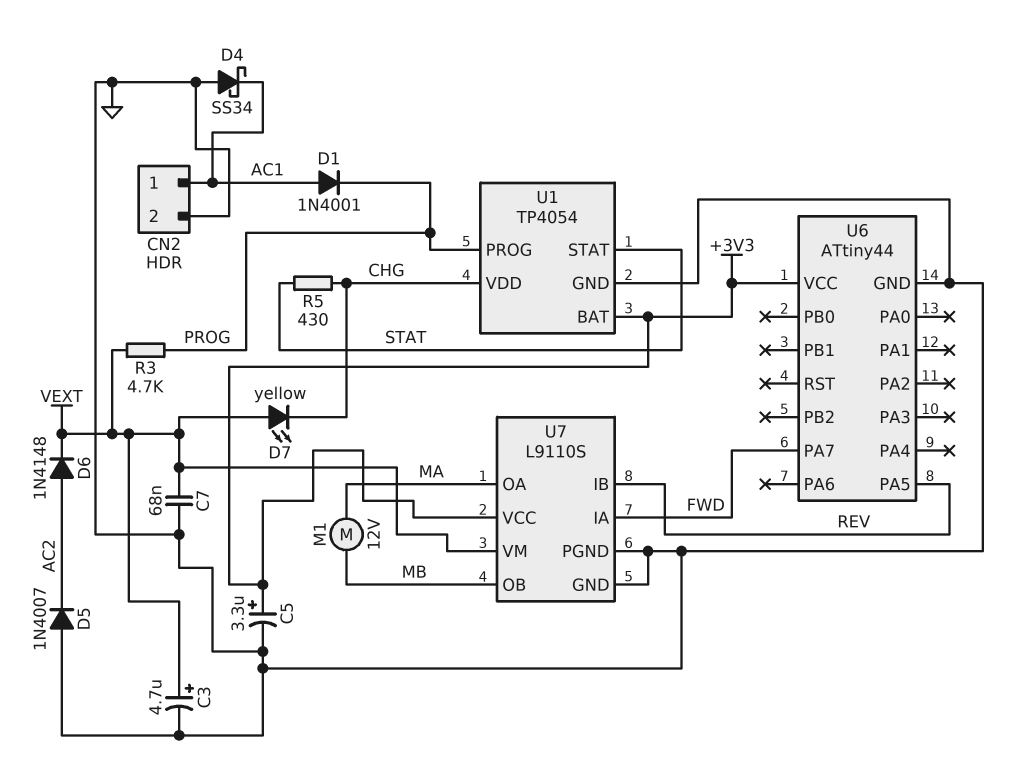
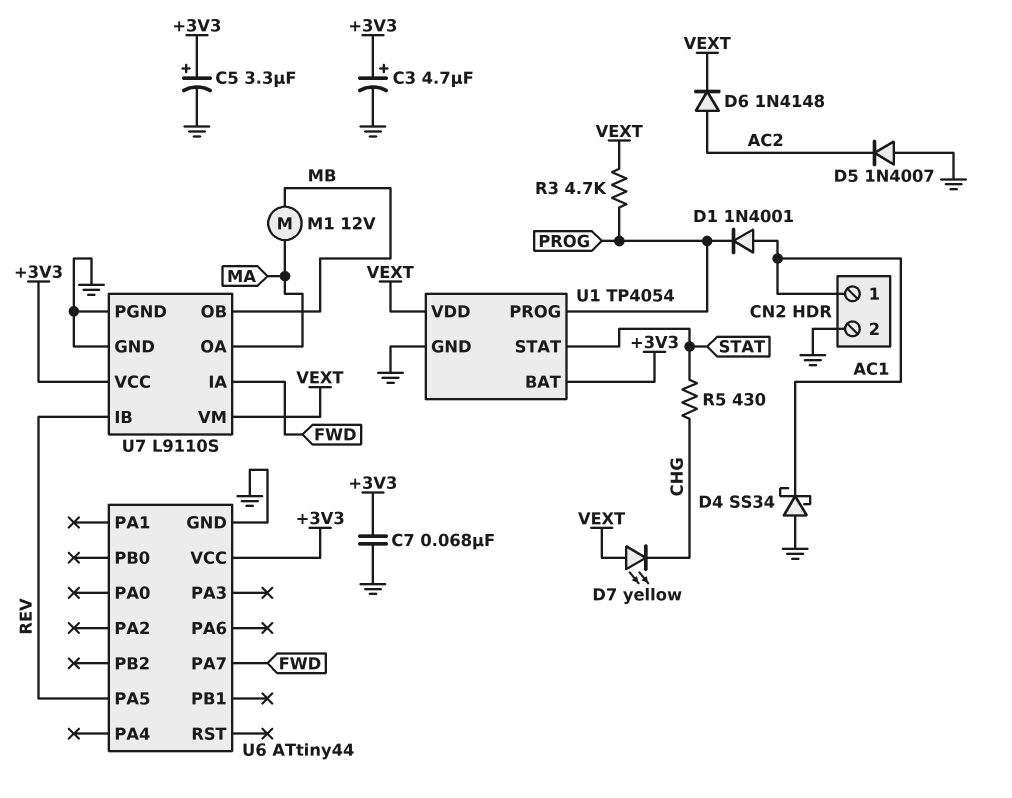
C3: 4.7uF (plus VEXT, minus GND) -> 4.7uF (plus +3V3, minus GND)
C7: 68nF (GND, VEXT) -> 68nF (+3V3, GND)
U1 pin VDD: CHG -> VEXT

